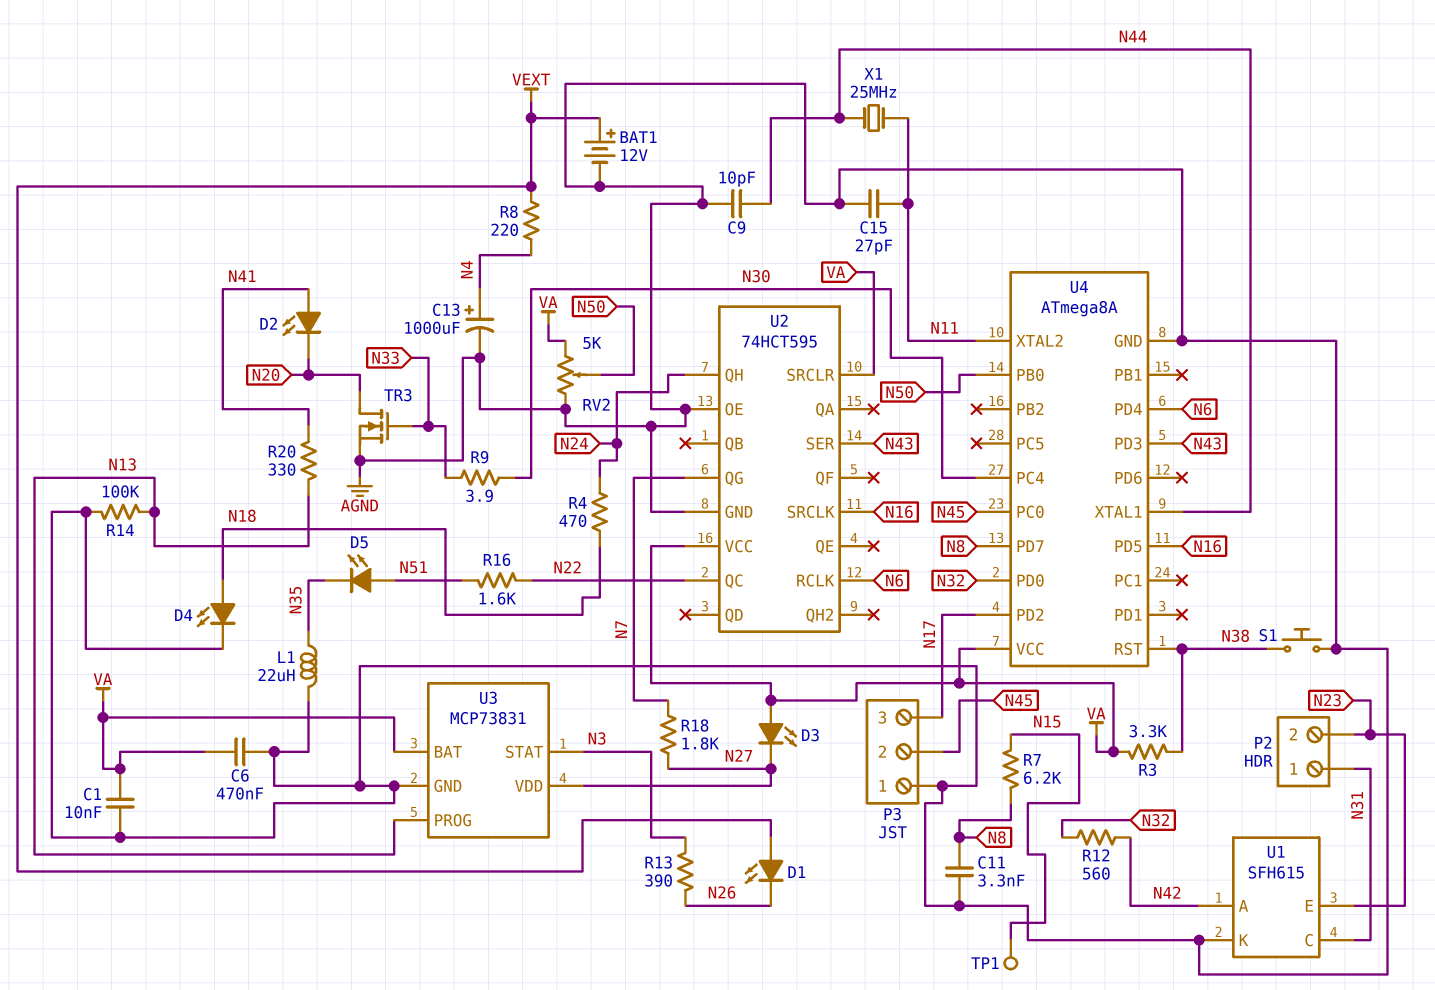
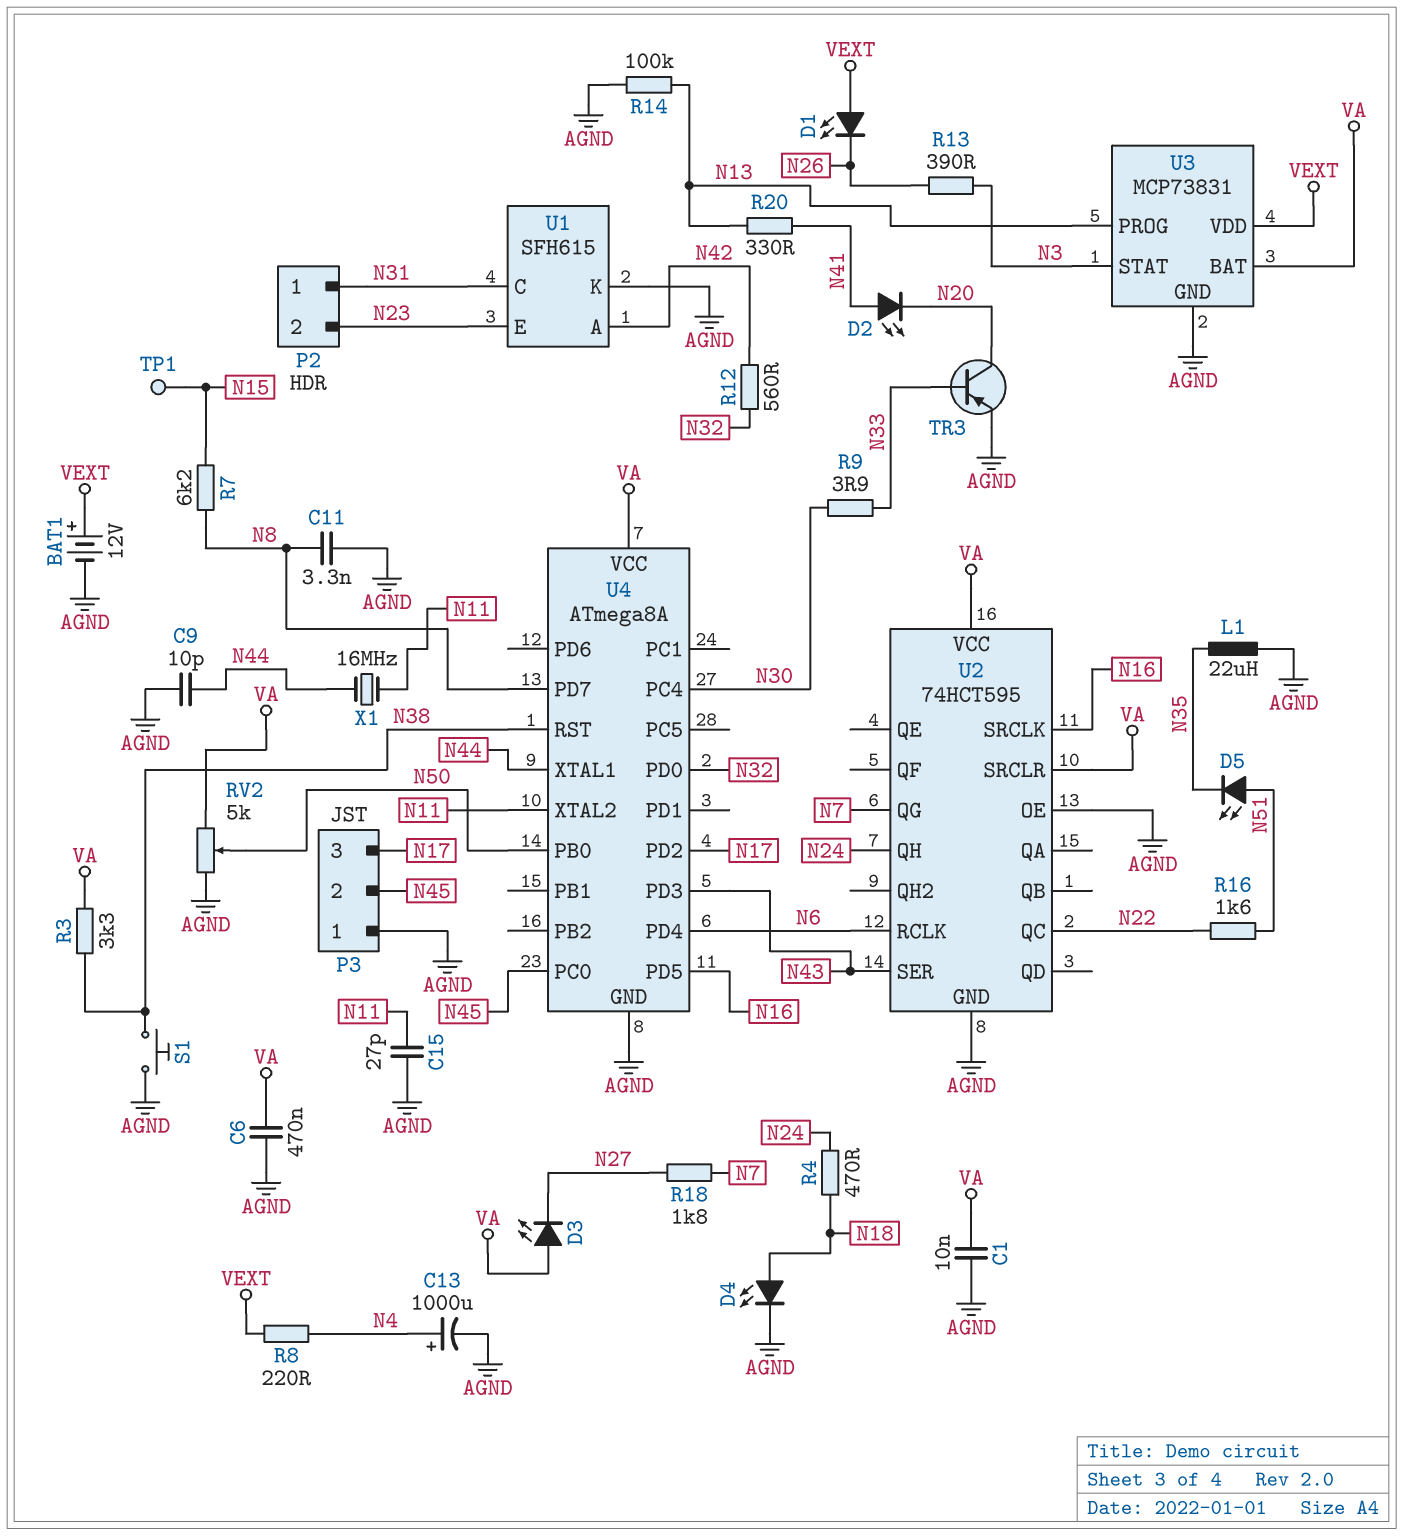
TR3: NMOS (G N33, D N20, S AGND) -> PNP (B N33, C N20, E AGND)
U3 pin VDD: N27 -> VEXT
X1: 25MHz (N11, N44) -> 16MHz (N11, N44)

